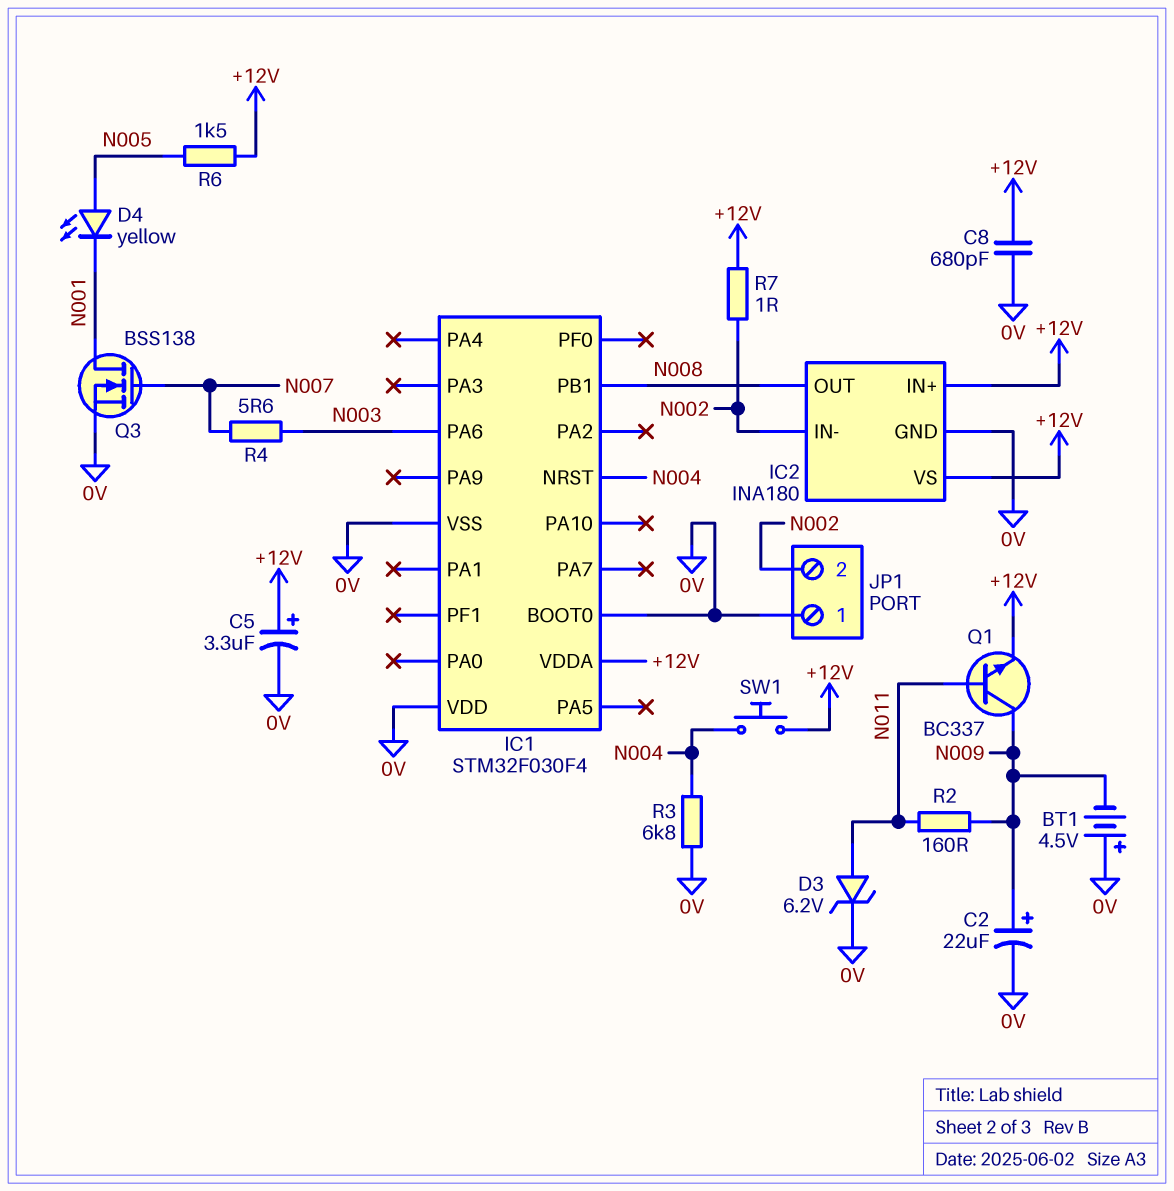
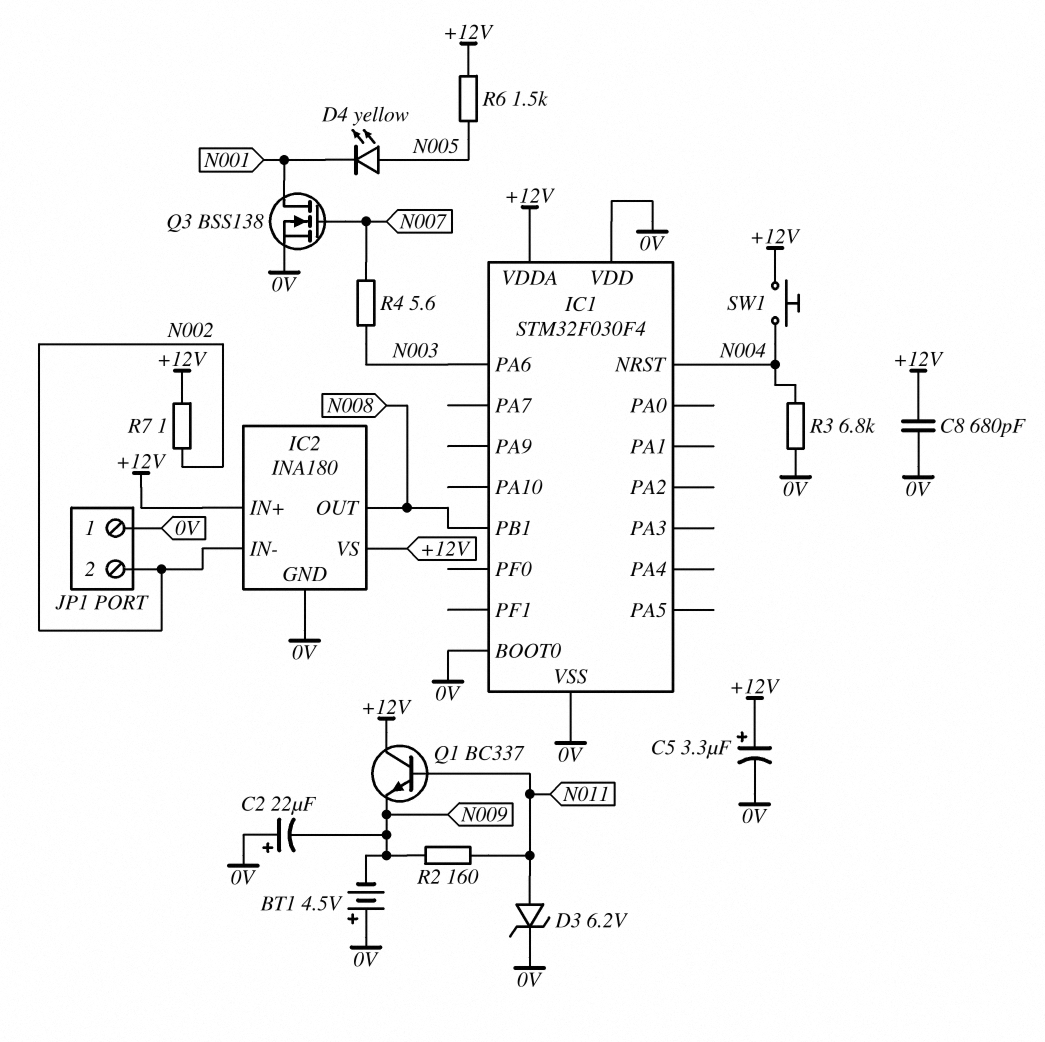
C2: 22uF (plus N009, minus 0V) -> 22uF (plus 0V, minus N009)
Q1: NPN BC337 (B N011, C N009, E +12V) -> NPN BC337 (B N011, C +12V, E N009)

